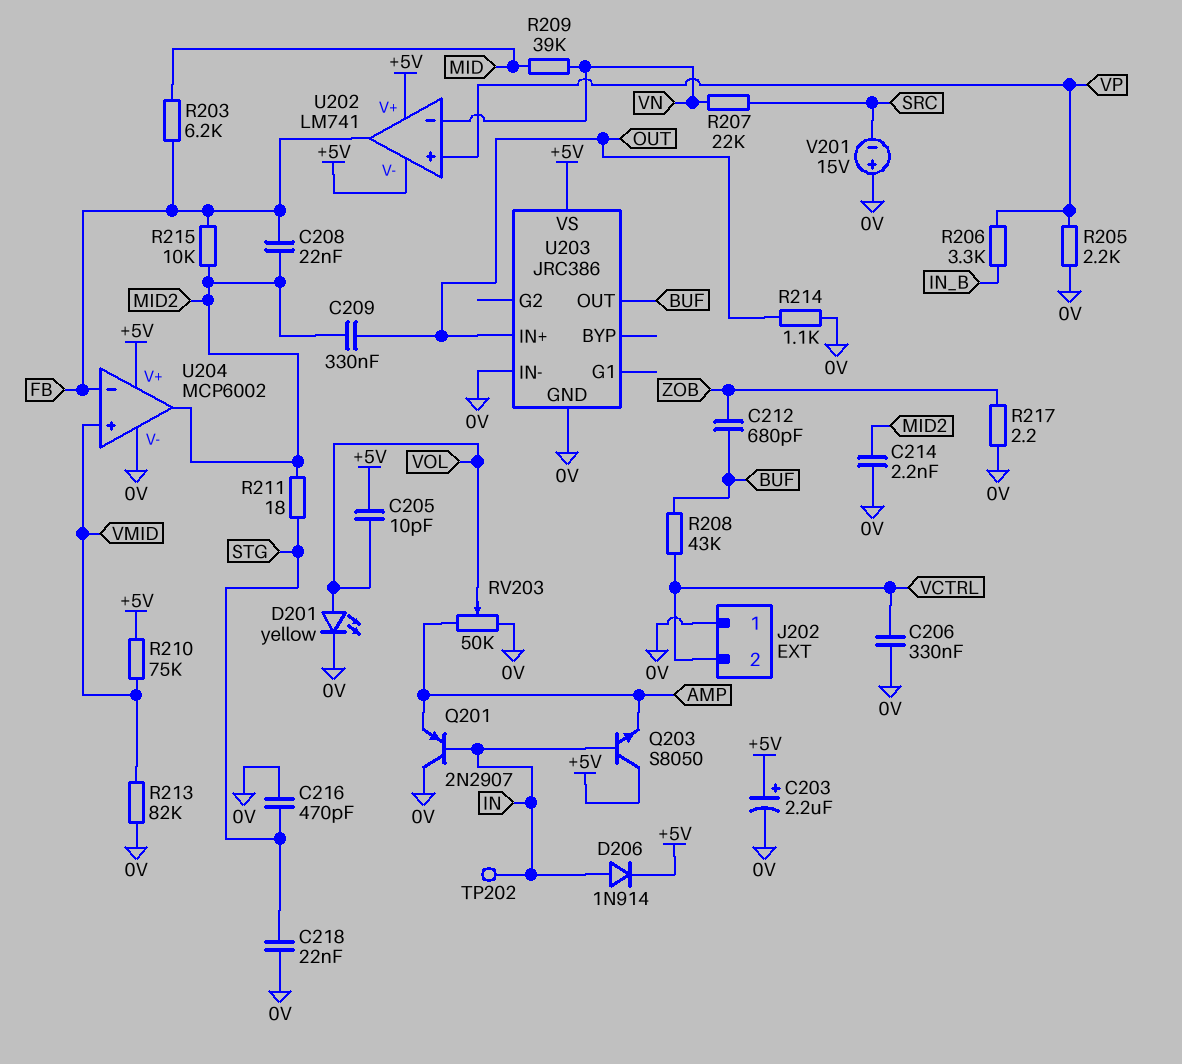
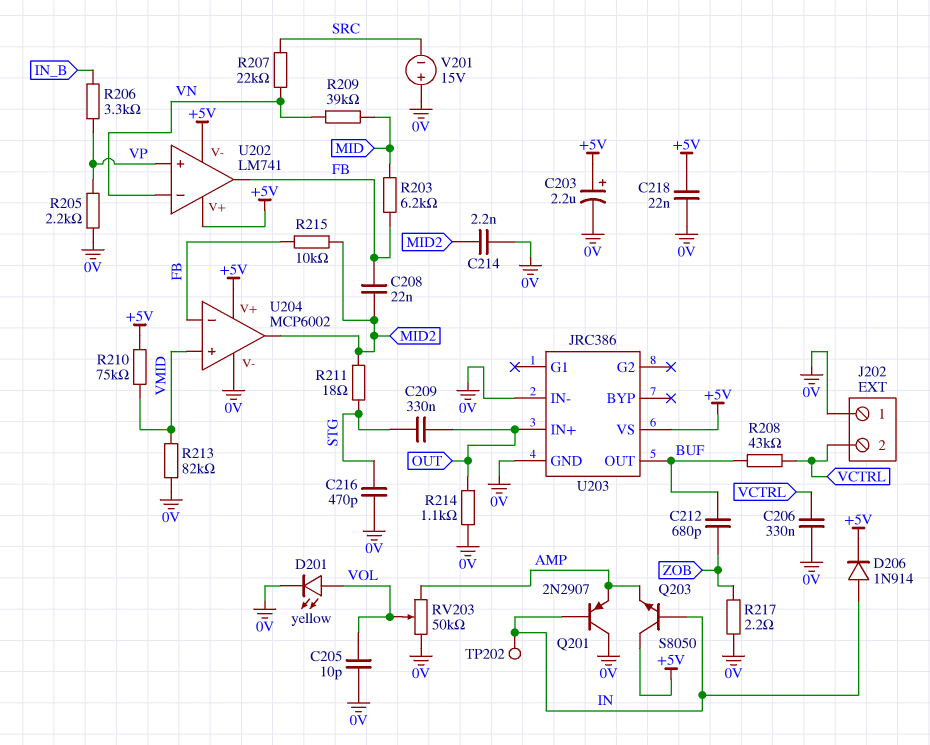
C205: 10pF (+5V, VOL) -> 10pF (0V, VOL)
C209: 330nF (MID2, OUT) -> 330nF (OUT, STG)
C218: 22nF (0V, STG) -> 22nF (+5V, 0V)

